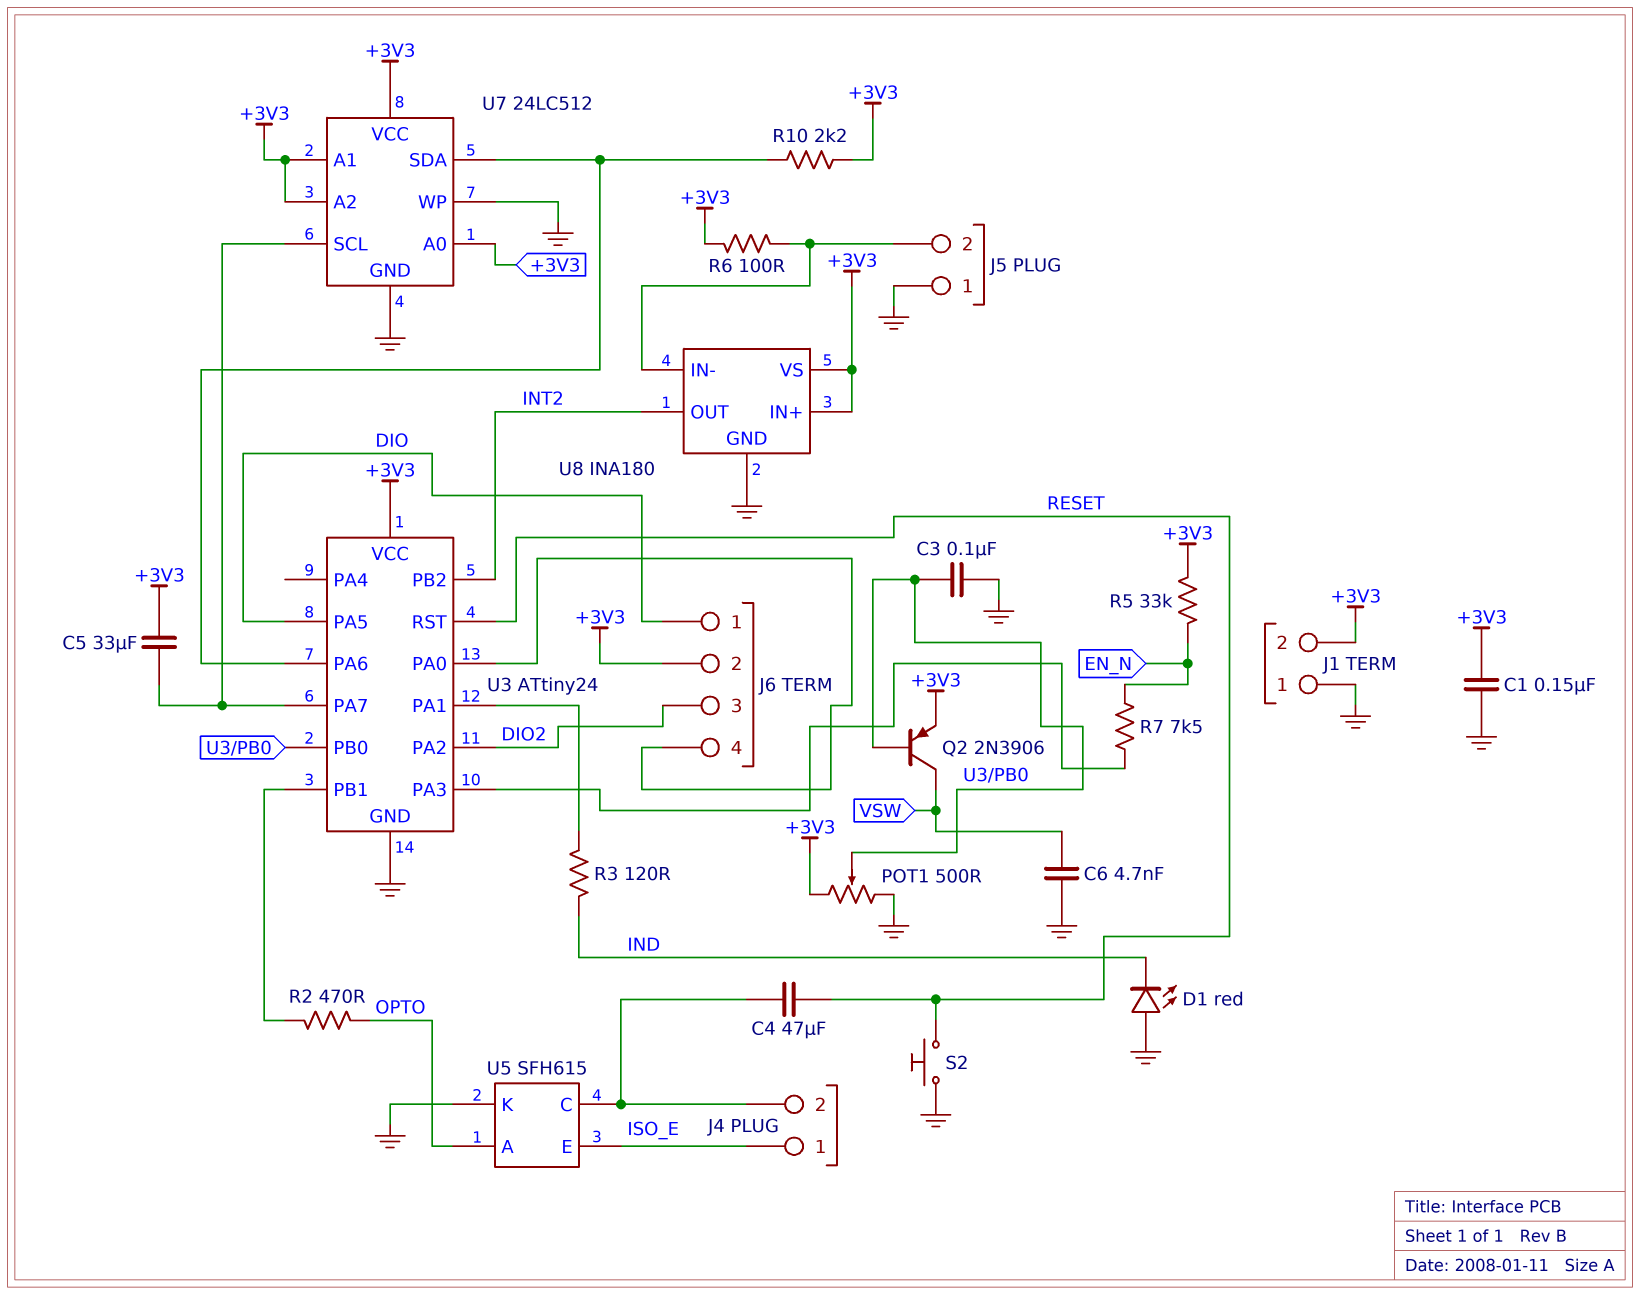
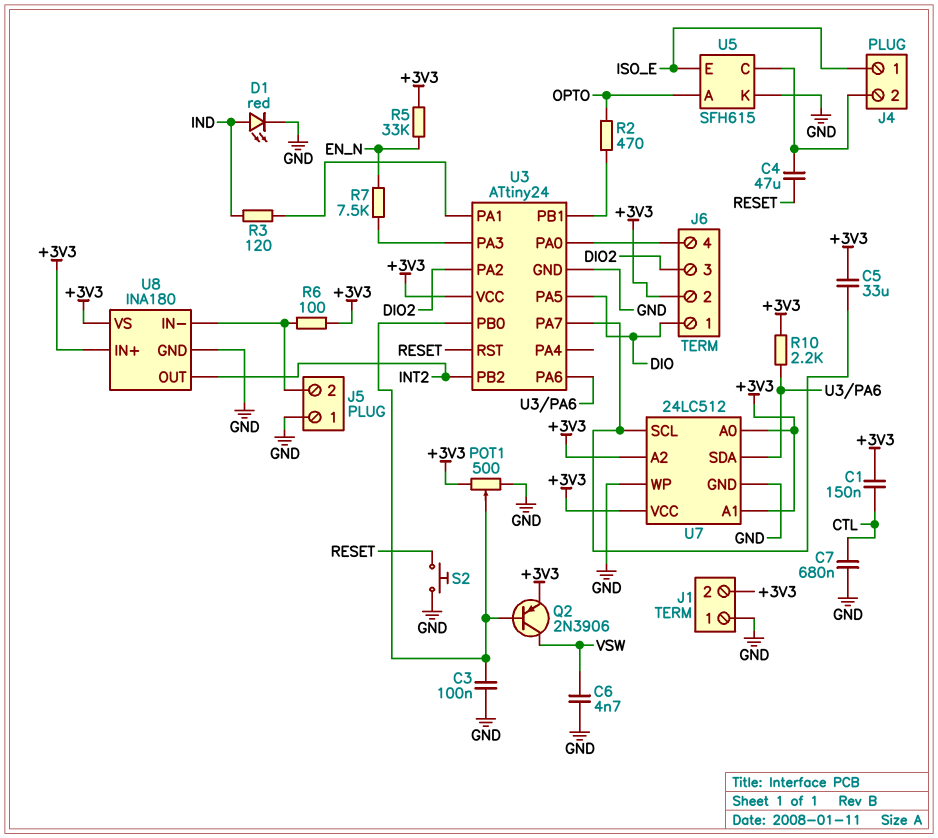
C1: 150nF (+3V3, GND) -> 150nF (+3V3, CTL)
C7: none -> 680nF (CTL, GND)
D1: LED red (A GND, K IND) -> LED red (A IND, K GND)

